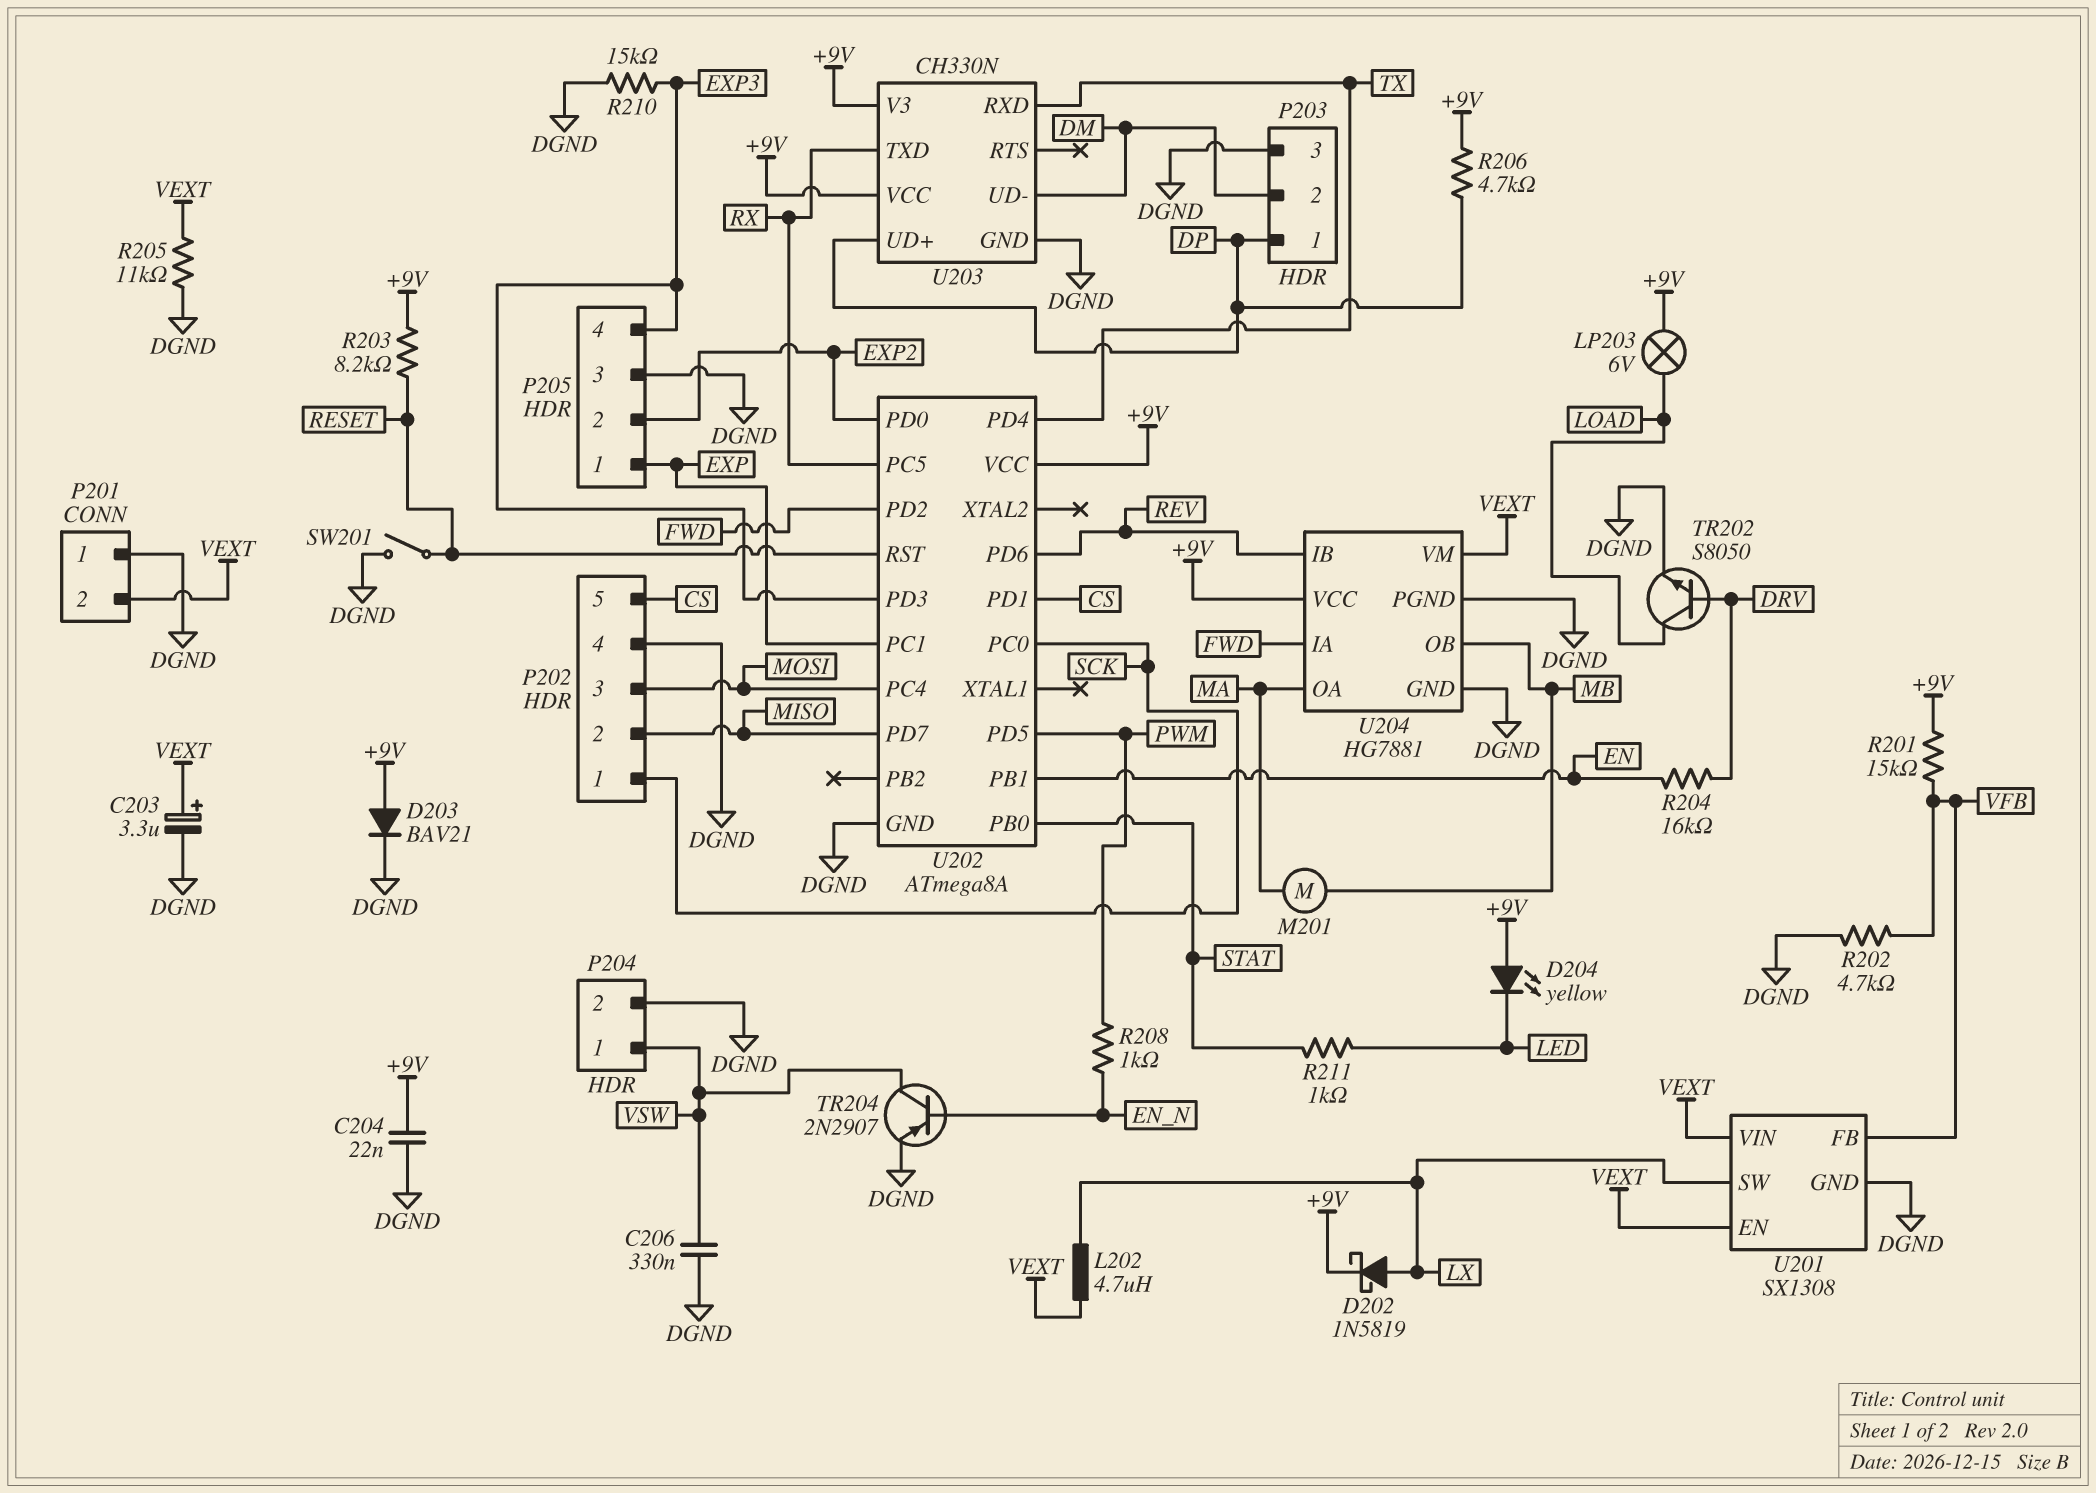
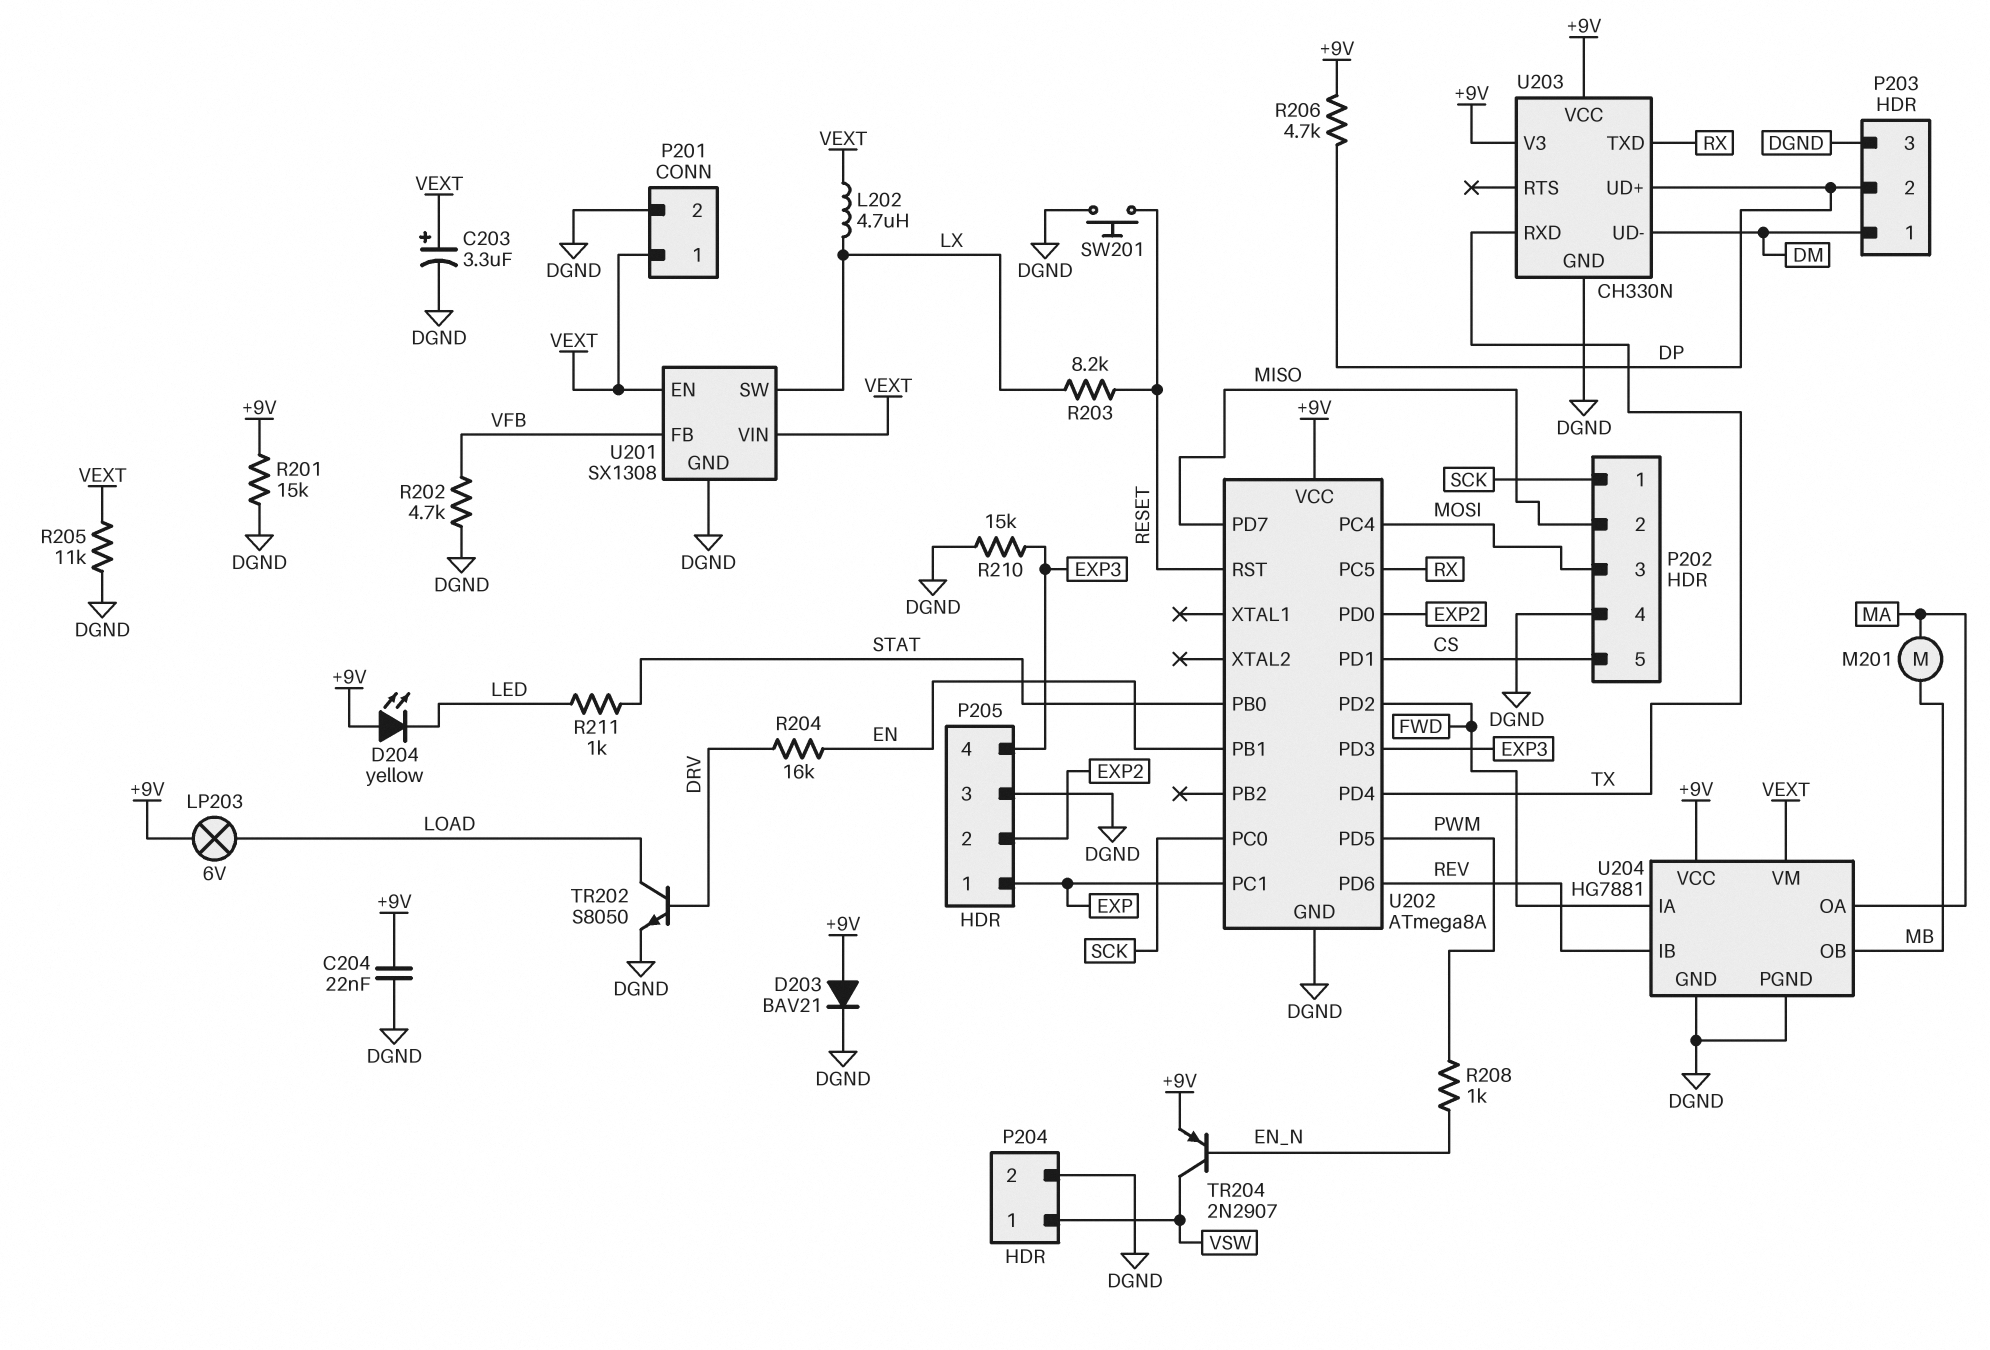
C206: 330nF (DGND, VSW) -> none
D202: schottky 1N5819 (A LX, K +9V) -> none
P201 pin 1: DGND -> VEXT
P201 pin 2: VEXT -> DGND
P203 pin 1: DP -> DM
P203 pin 2: DM -> DP
R201: 15k (+9V, VFB) -> 15k (+9V, DGND)
R203: 8.2k (+9V, RESET) -> 8.2k (LX, RESET)
SW201: switch (DGND, RESET) -> button (DGND, RESET)
TR204: PNP 2N2907 (B EN_N, C VSW, E DGND) -> PNP 2N2907 (B EN_N, C VSW, E +9V)

